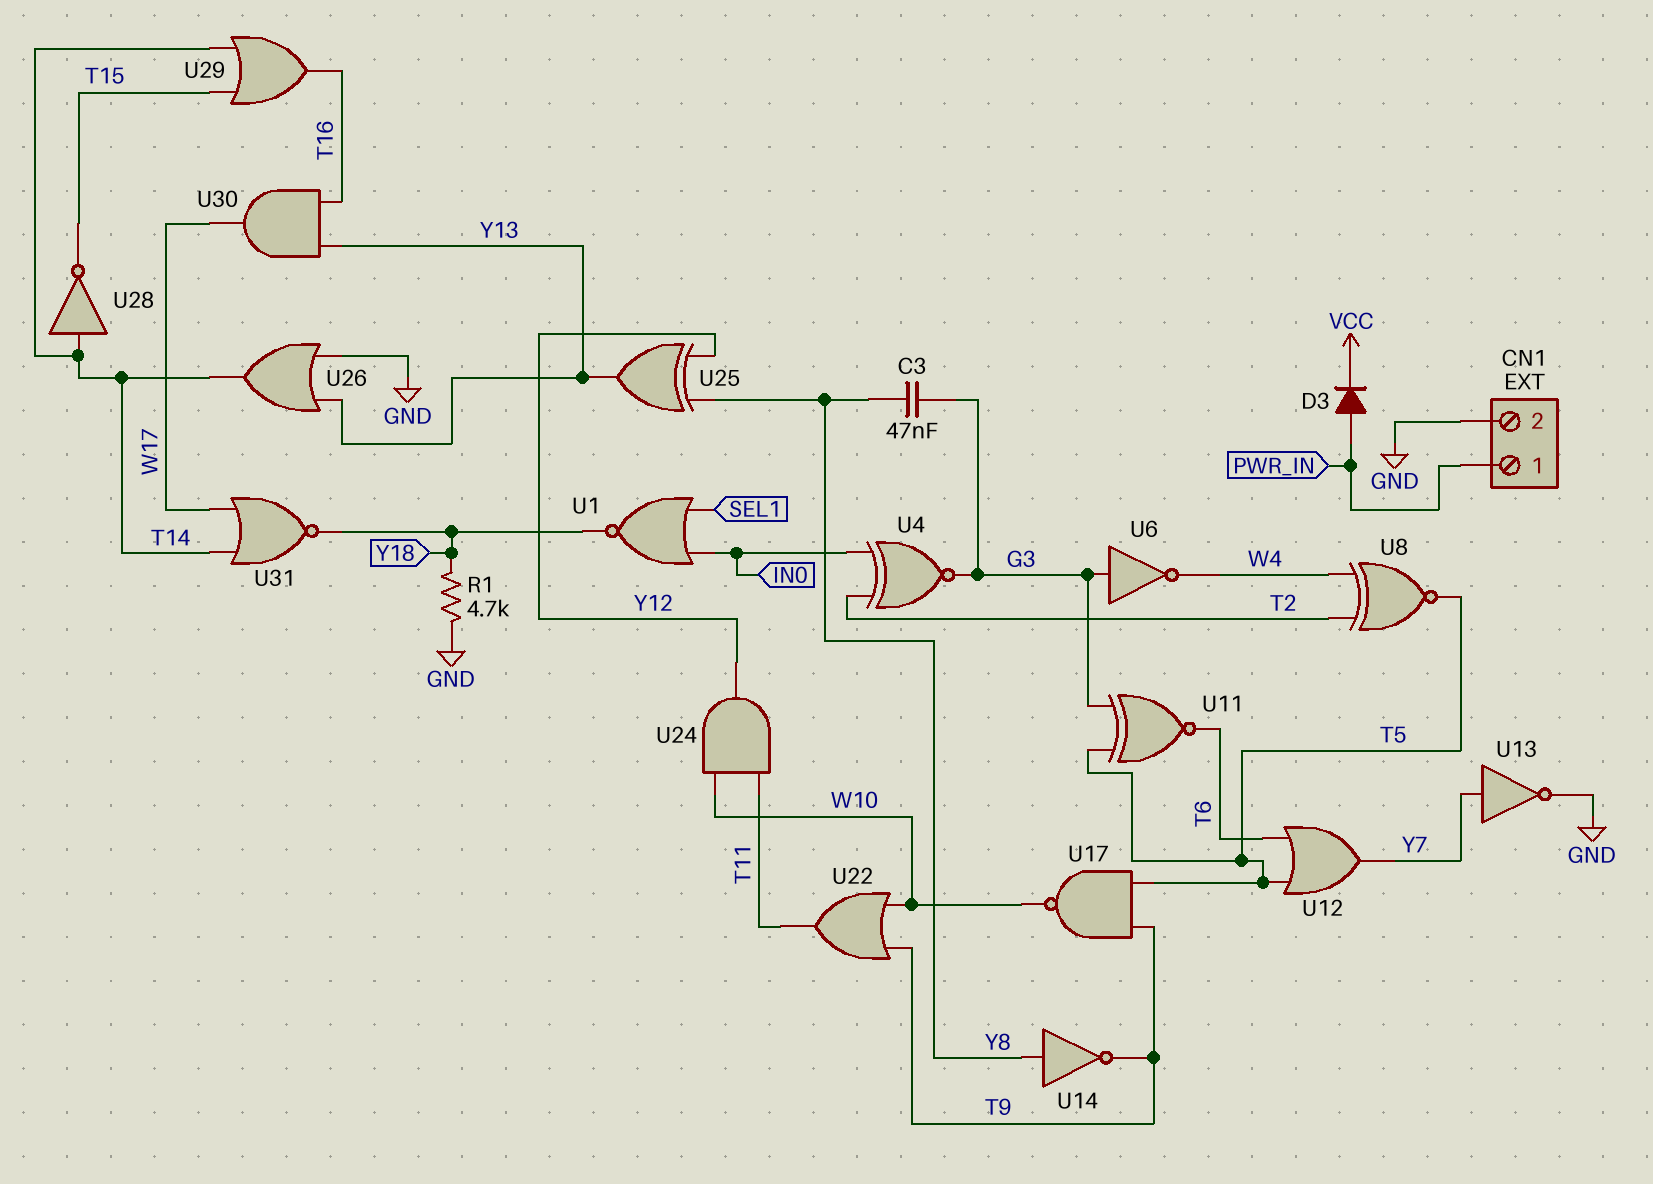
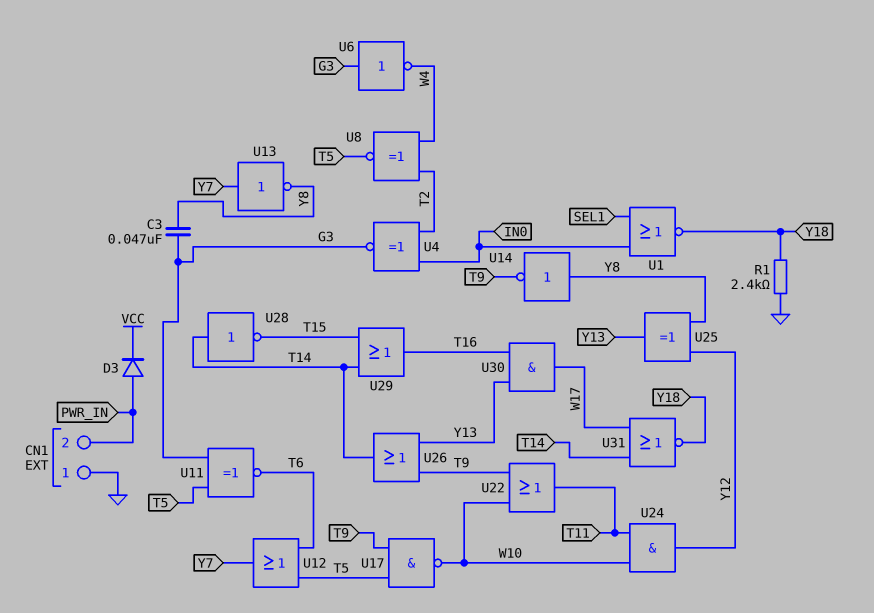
CN1 pin 1: PWR_IN -> GND
CN1 pin 2: GND -> PWR_IN
R1: 4.7k (GND, Y18) -> 2.4k (GND, Y18)
U13: NOT (in Y7, out GND) -> NOT (in Y7, out Y8)
U26: OR (in GND, in Y13, out T14) -> OR (in T9, in Y13, out T14)

